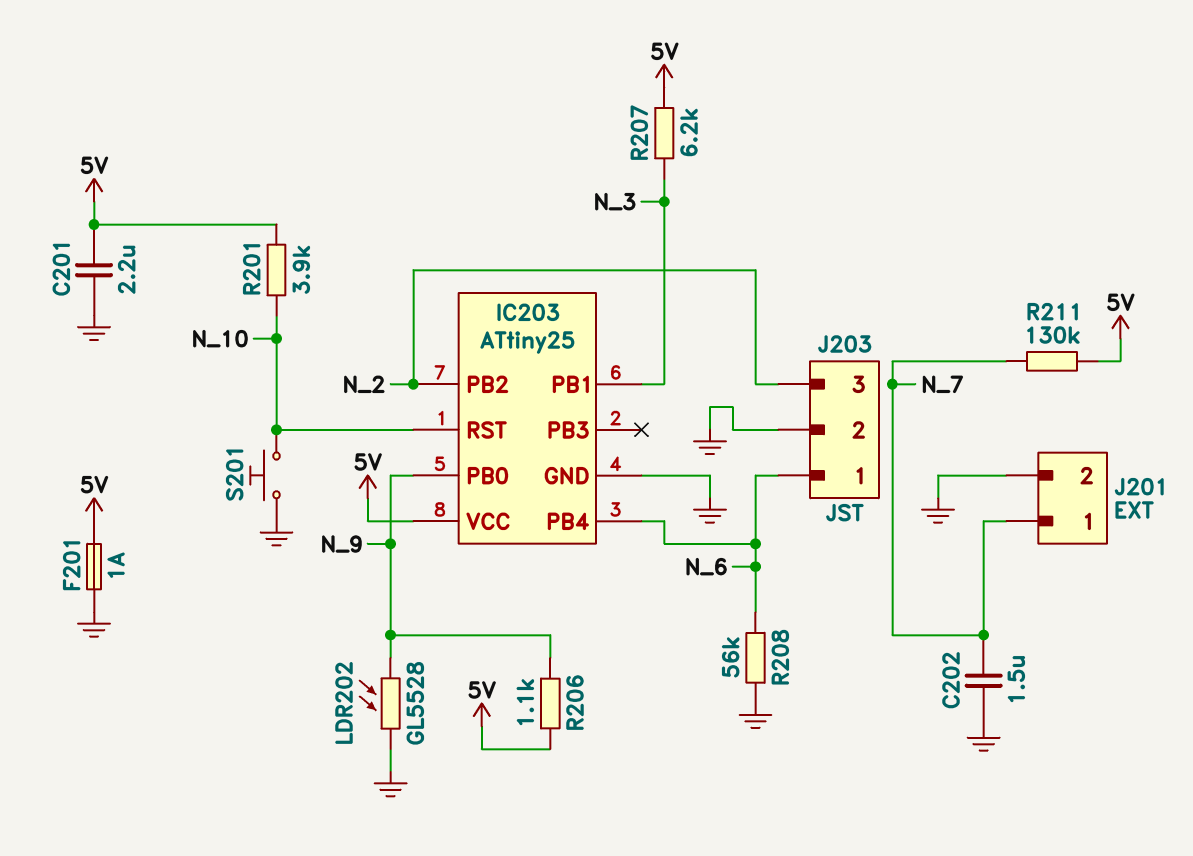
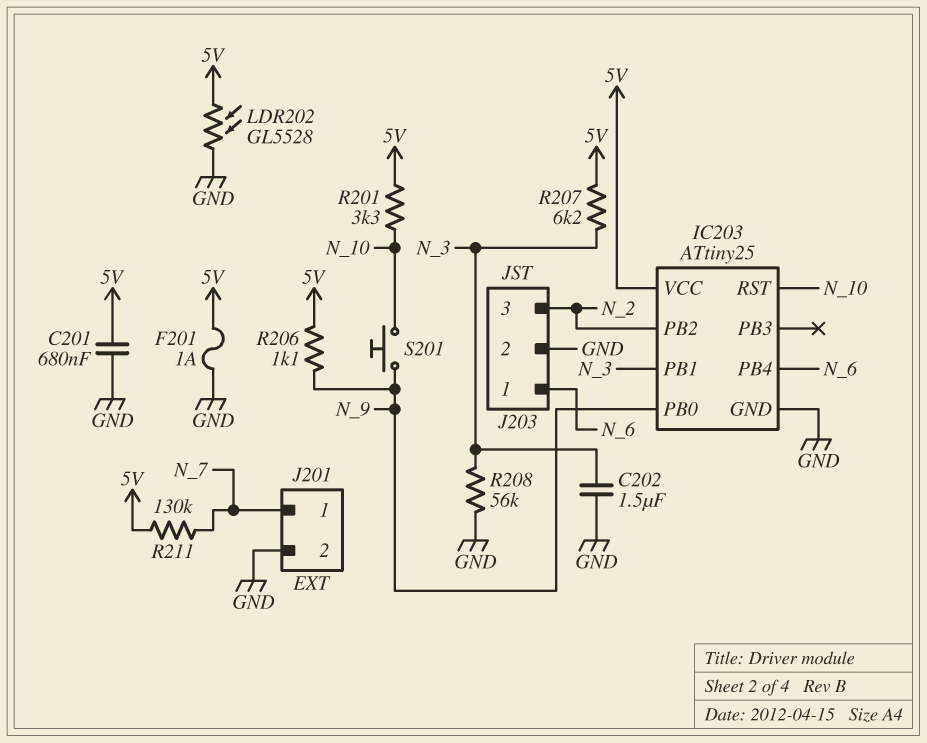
C201: 2.2uF (5V, GND) -> 680nF (5V, GND)
C202: 1.5uF (GND, N_7) -> 1.5uF (GND, N_3)
LDR202: GL5528 (GND, N_9) -> GL5528 (5V, GND)
R201: 3.9k (5V, N_10) -> 3.3k (5V, N_10)
R208: 56k (GND, N_6) -> 56k (GND, N_3)
S201: button (GND, N_10) -> button (N_9, N_10)

